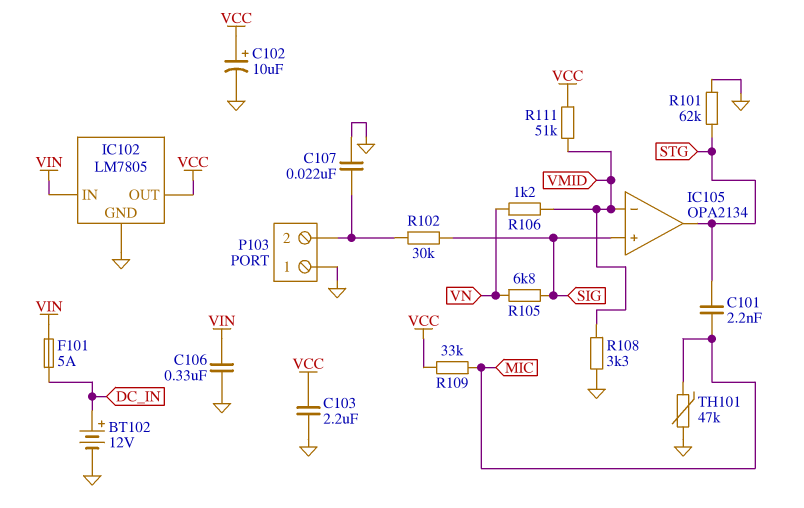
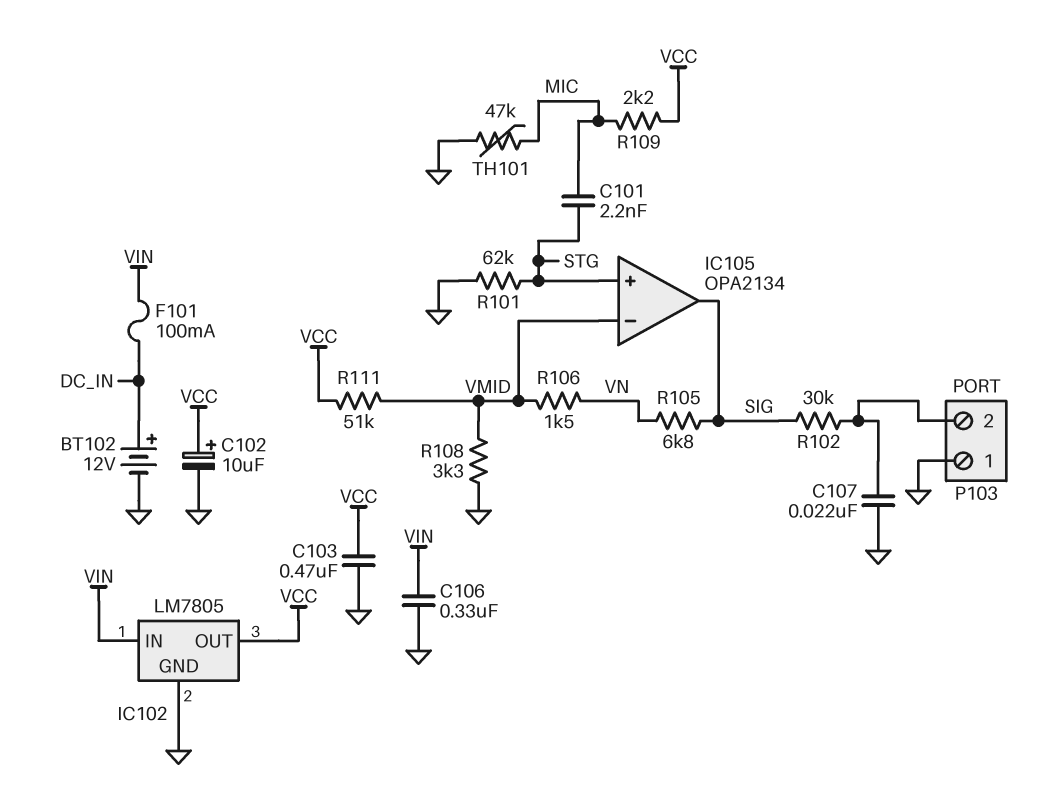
C103: 2.2uF (GND, VCC) -> 470nF (GND, VCC)
F101: 5A (DC_IN, VIN) -> 100mA (DC_IN, VIN)
IC105 pin in+: SIG -> STG
IC105 pin out: STG -> SIG
R106: 1.2k (VMID, VN) -> 1.5k (VMID, VN)
R109: 33k (MIC, VCC) -> 2.2k (MIC, VCC)

